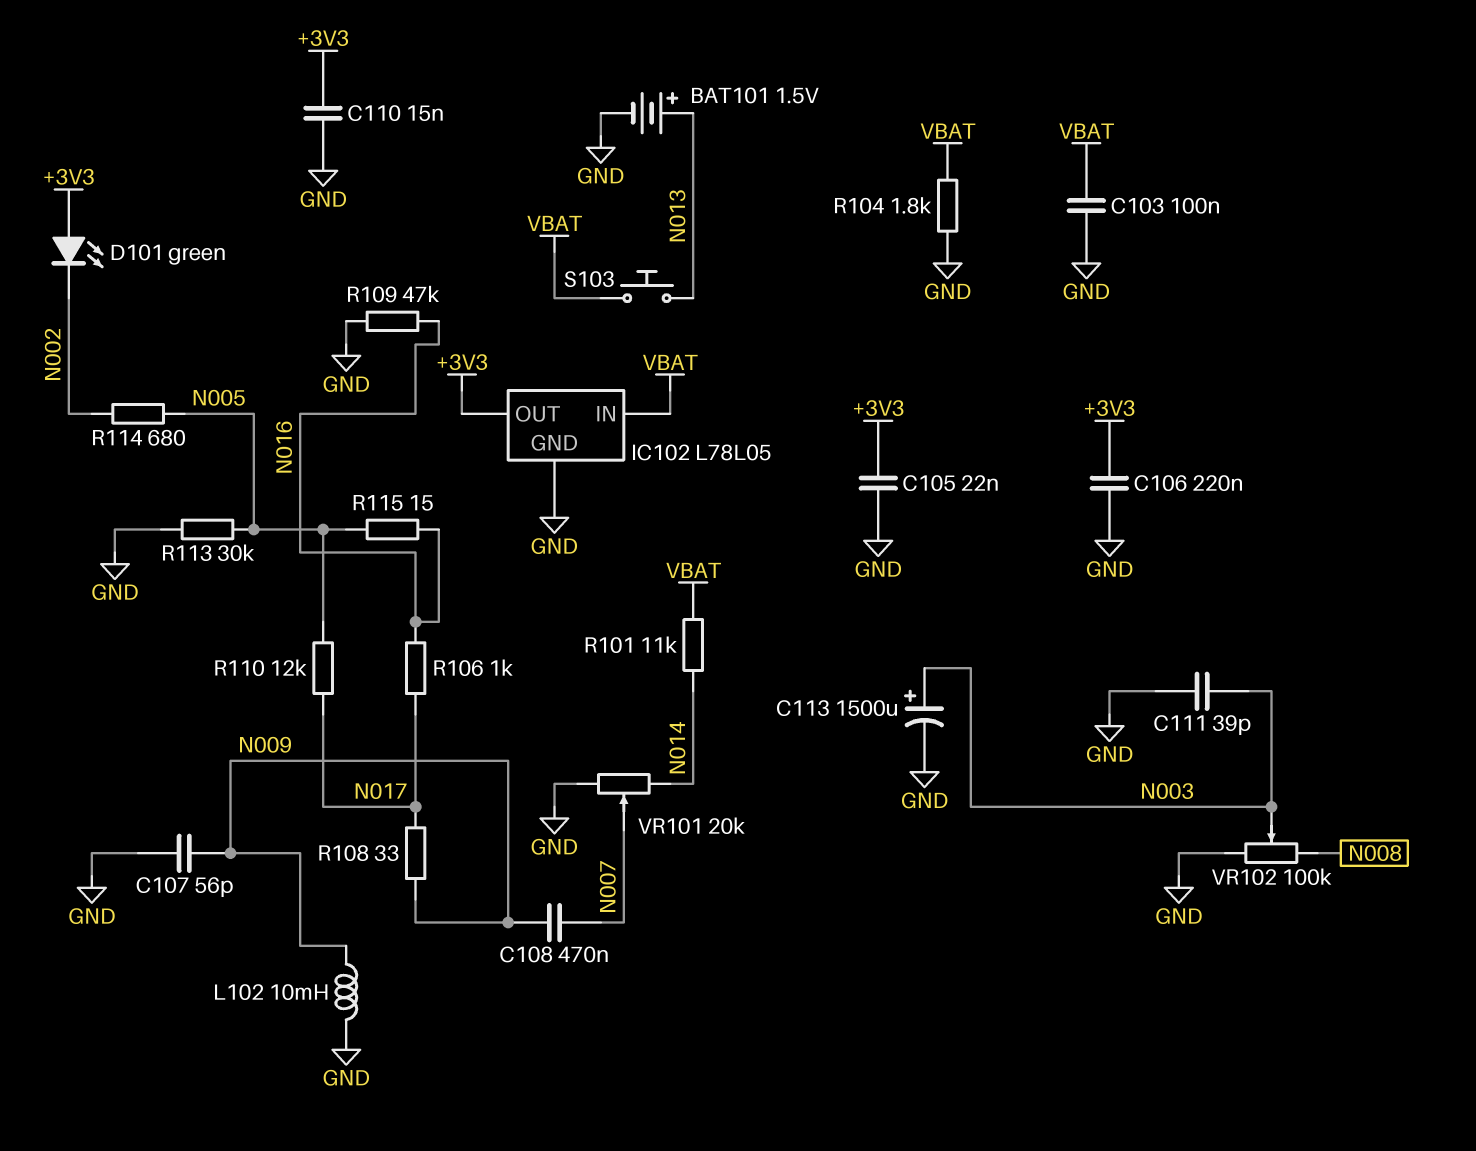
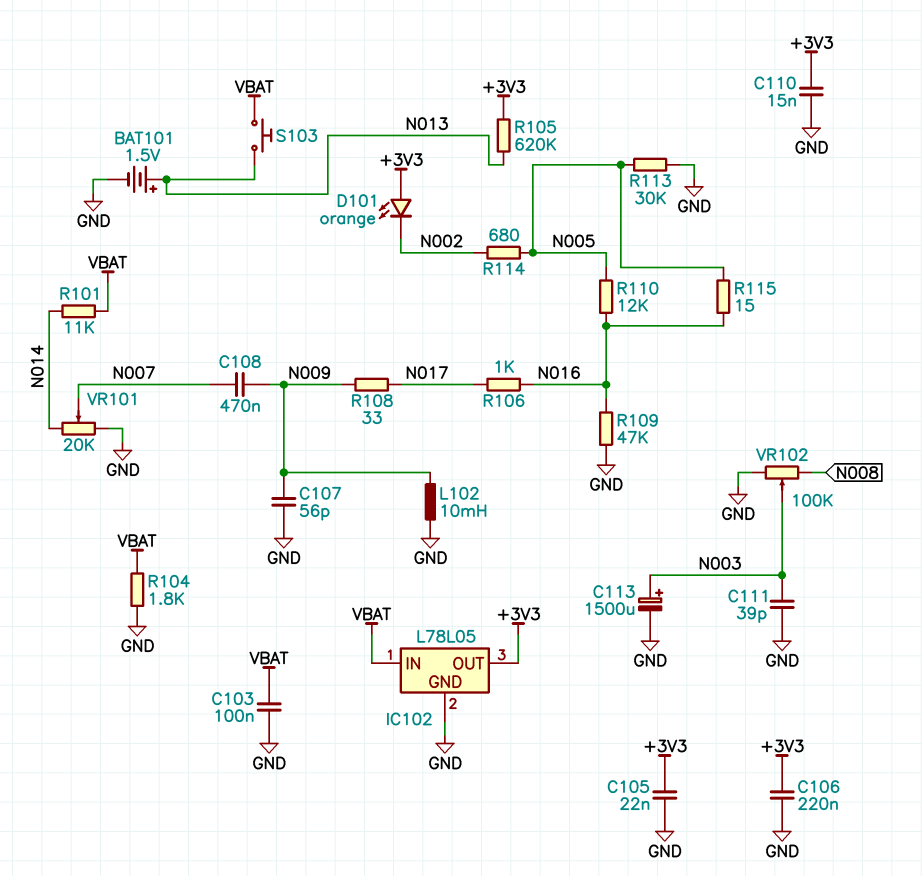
D101: LED green (A +3V3, K N002) -> LED orange (A +3V3, K N002)
R105: none -> 620k (+3V3, N013)
R110: 12k (N005, N017) -> 12k (N005, N016)

